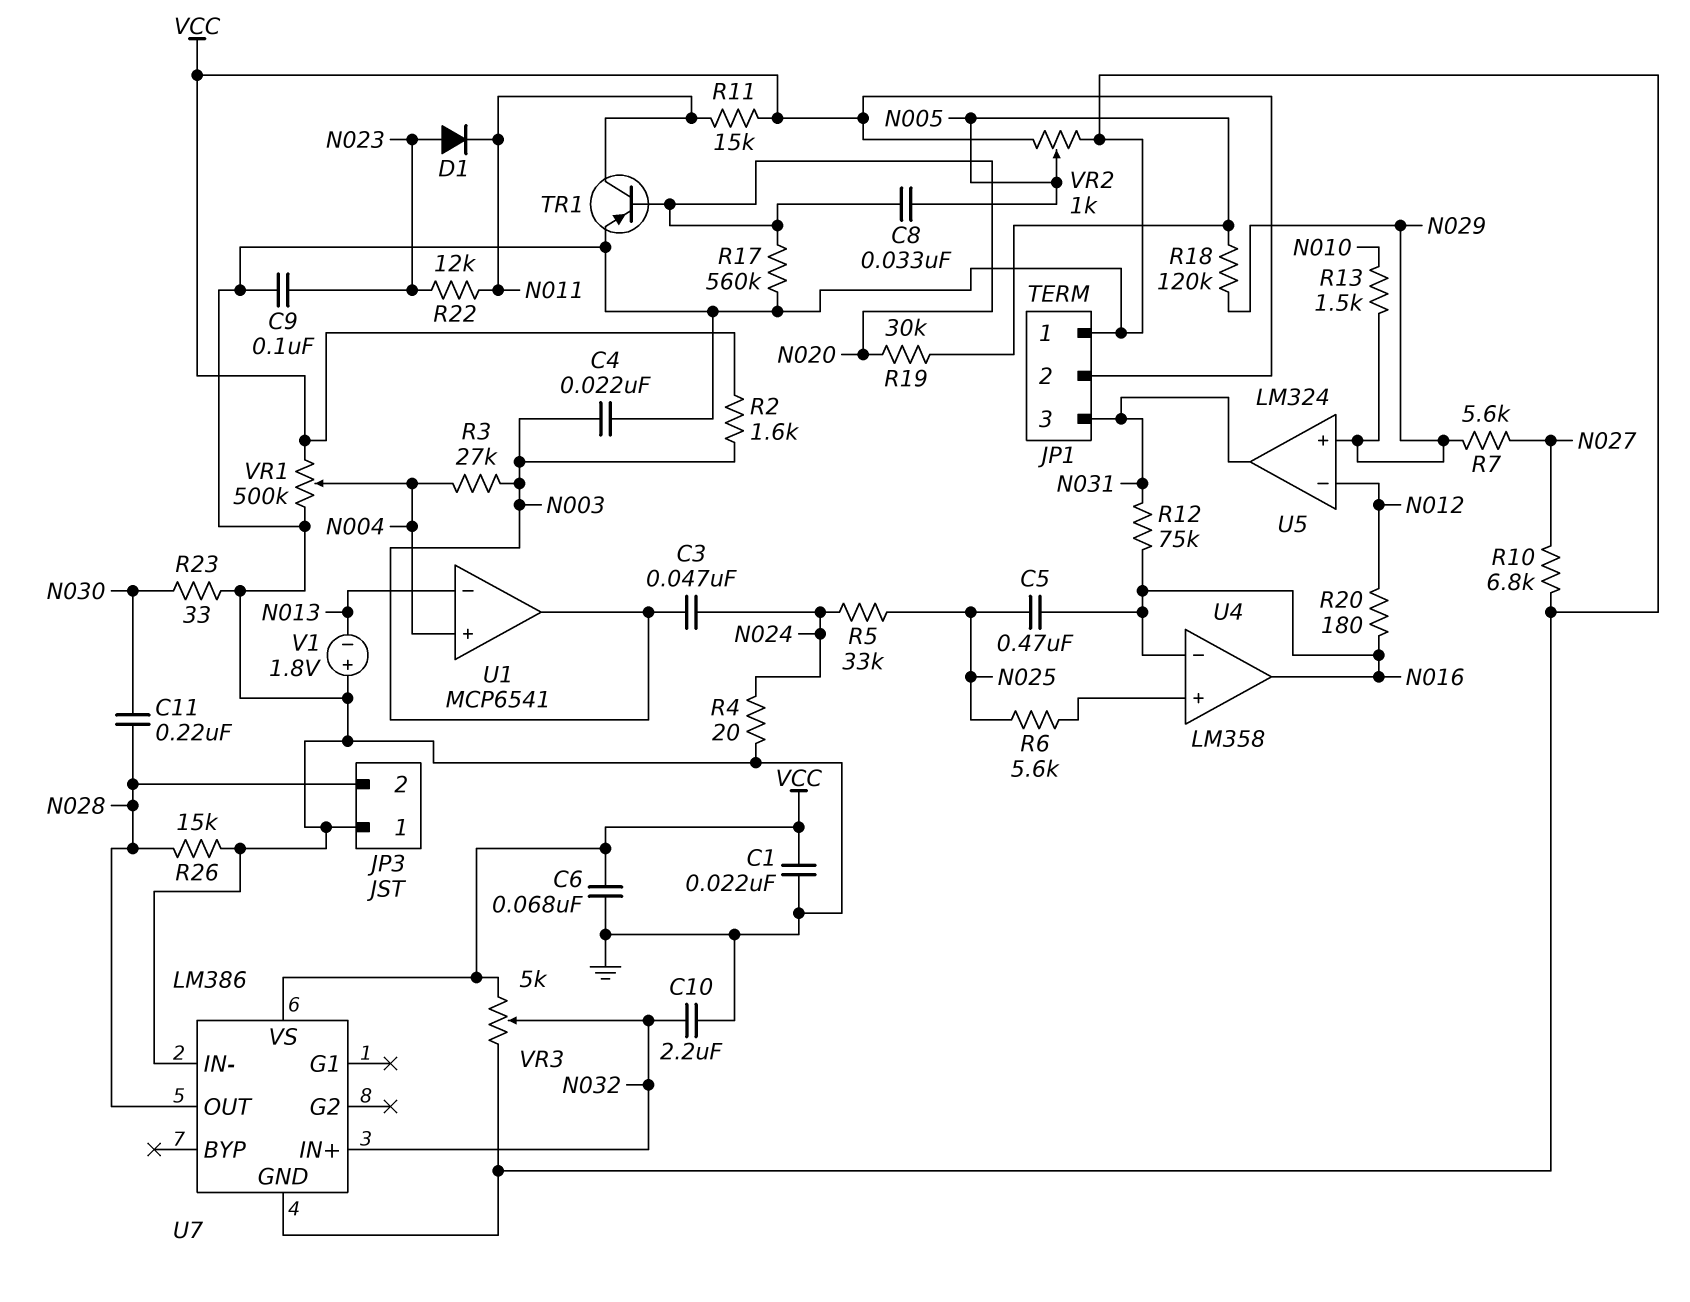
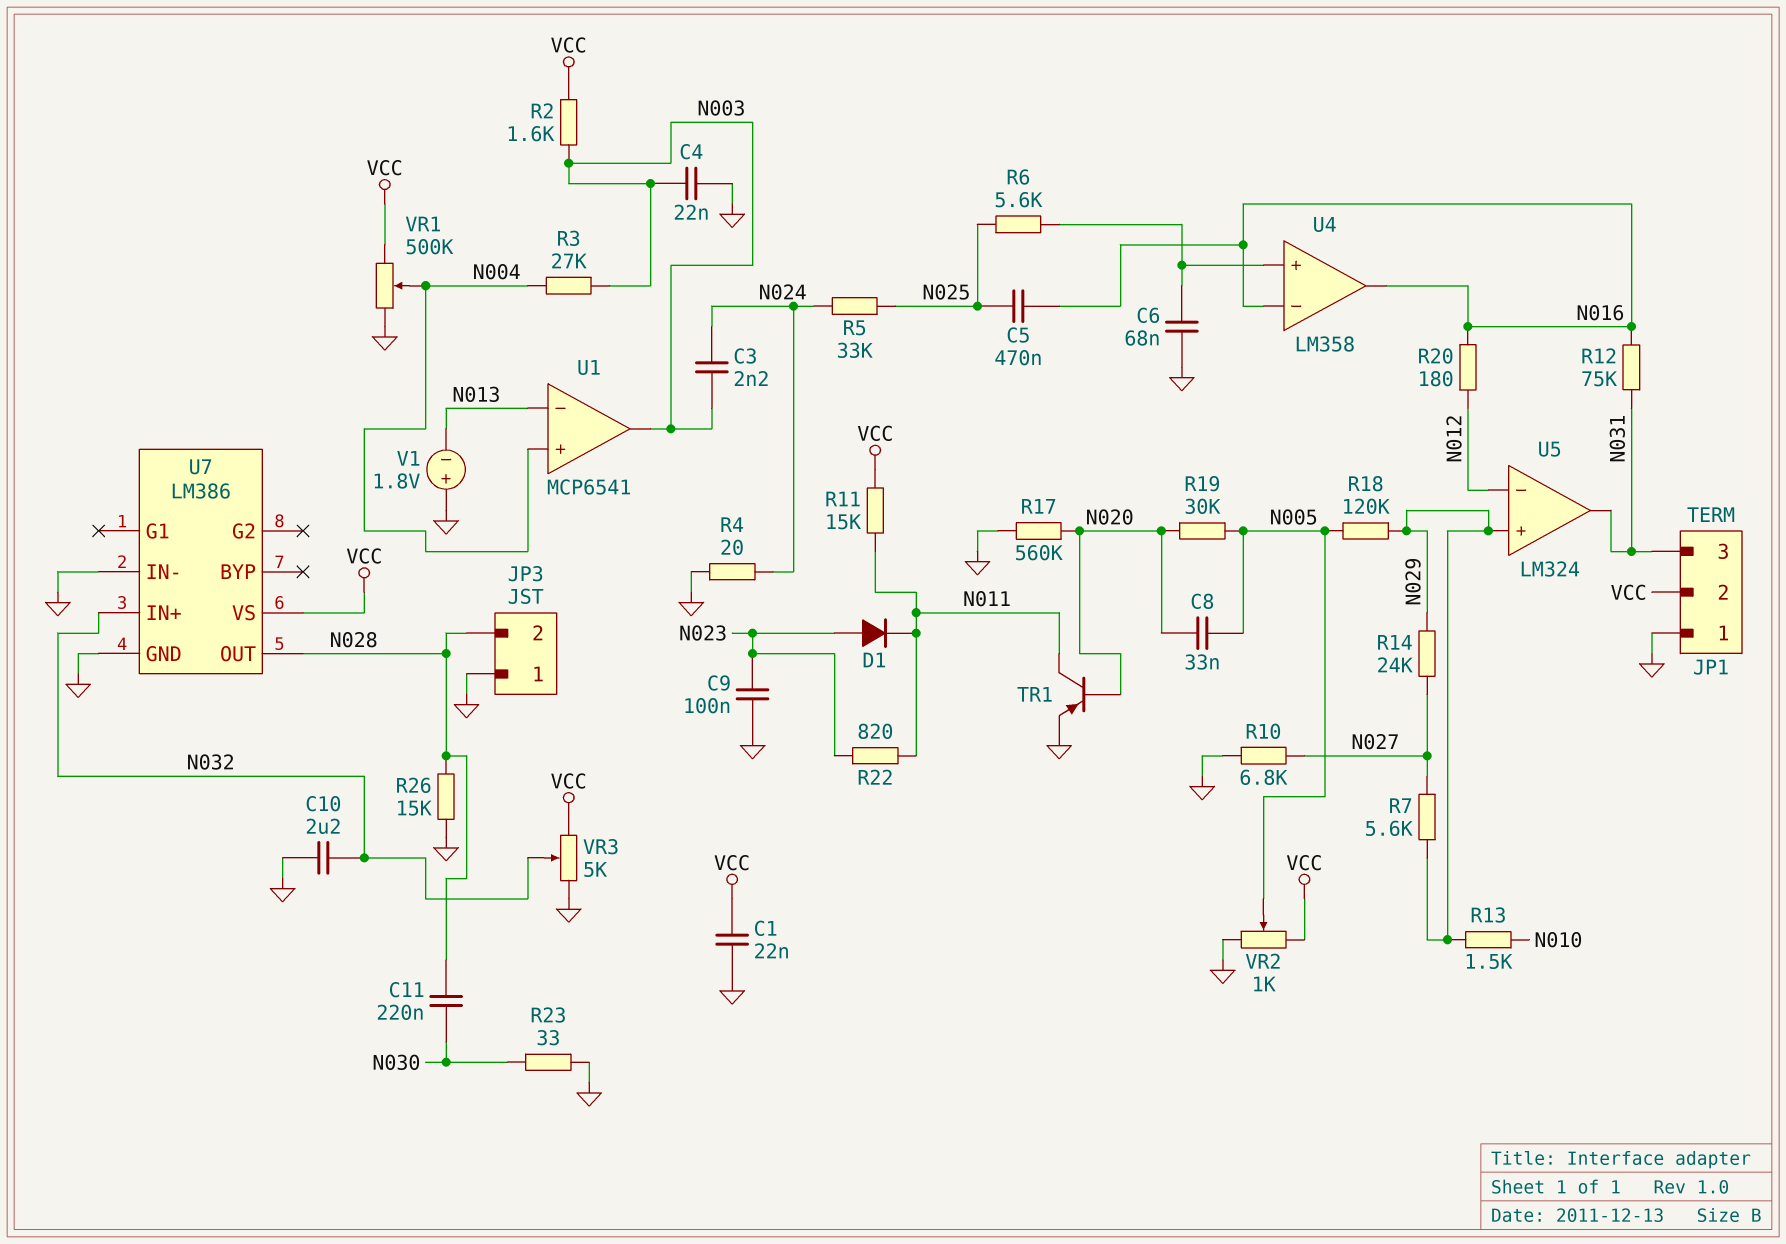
C3: 47nF (N003, N024) -> 2.2nF (N003, N024)
C6: 68nF (GND, VCC) -> 68nF (GND, U4/in+)
R14: none -> 24k (N027, N029)
R22: 12k (N011, N023) -> 820 (N011, N023)

